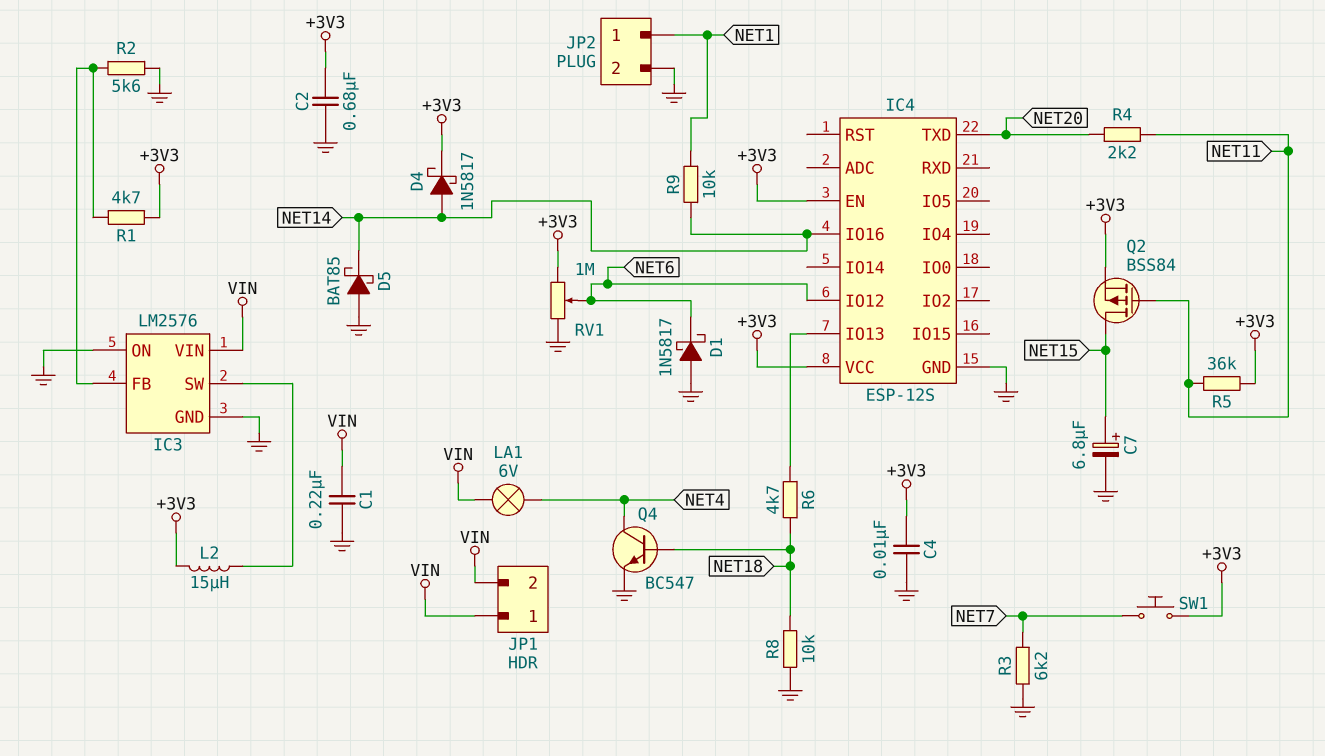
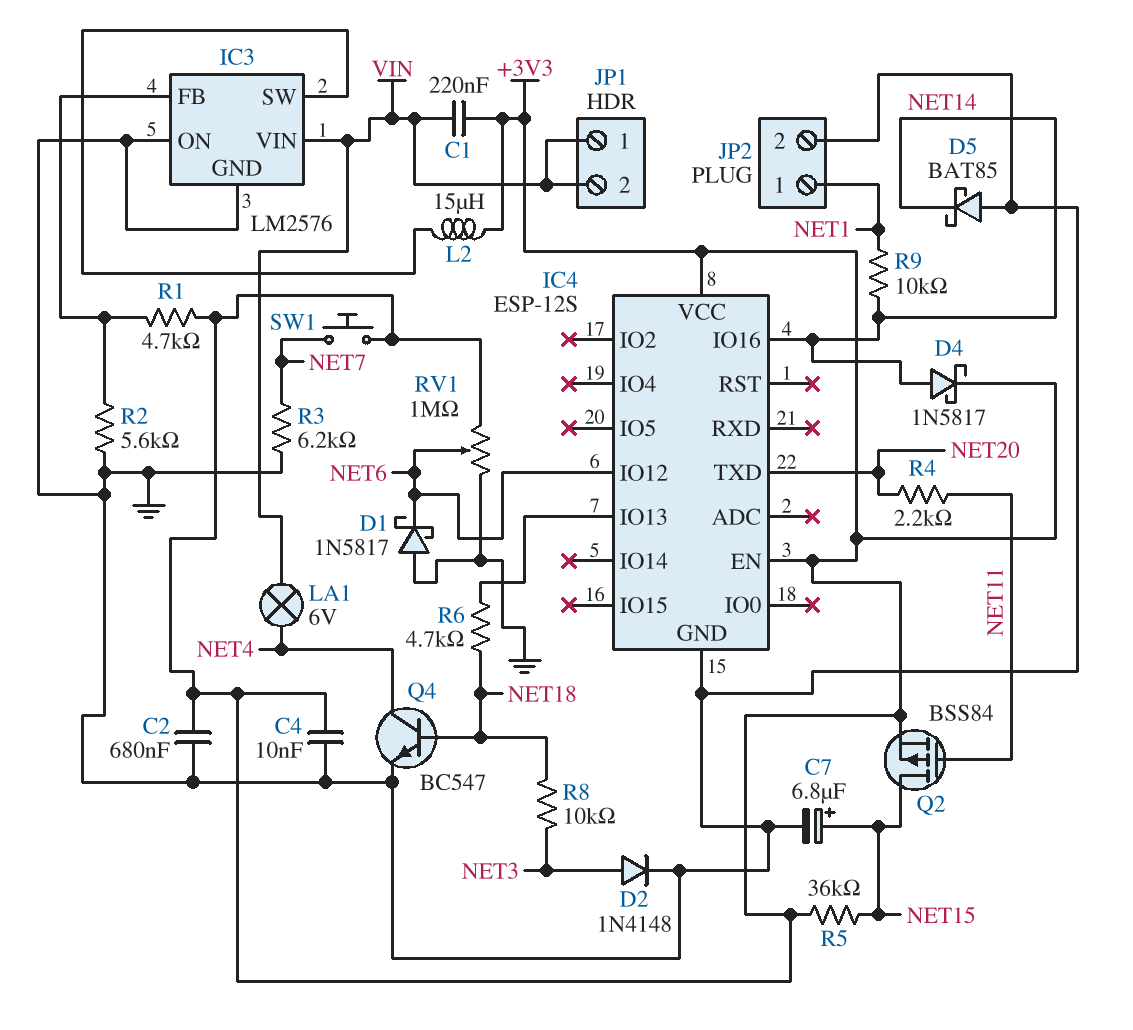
C1: 220nF (GND, VIN) -> 220nF (+3V3, VIN)
D2: none -> diode 1N4148 (A NET3, K GND)
R5: 36k (+3V3, NET11) -> 36k (+3V3, NET15)
R8: 10k (GND, NET18) -> 10k (NET3, NET18)

